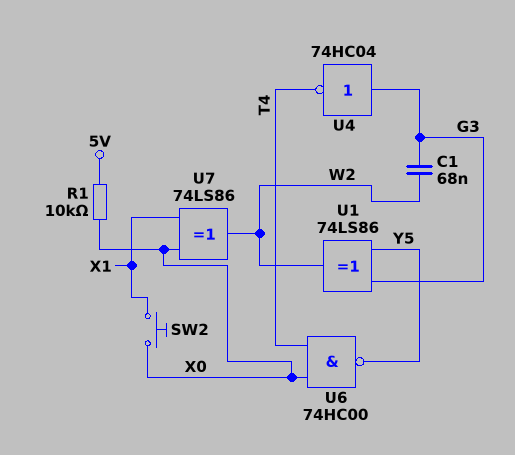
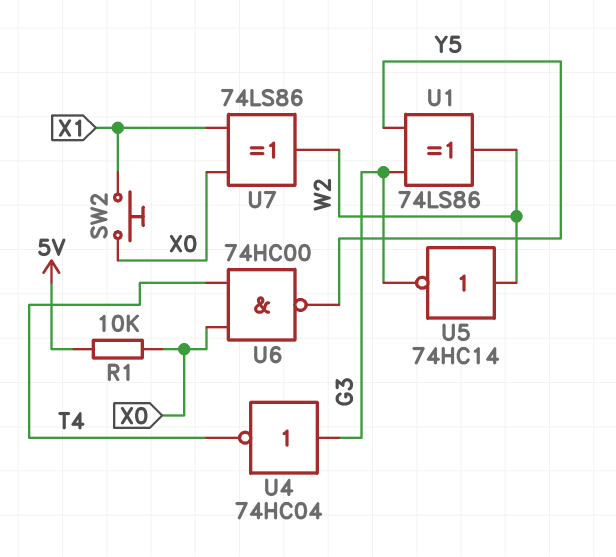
C1: 68nF (G3, W2) -> none
U5: none -> NOT 74HC14 (in W2, out G3)

